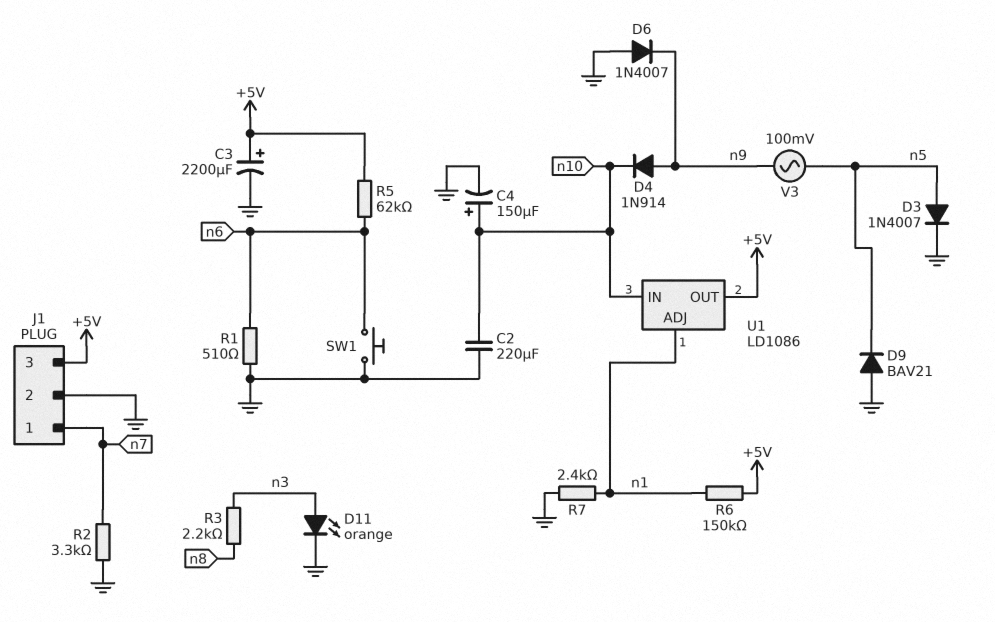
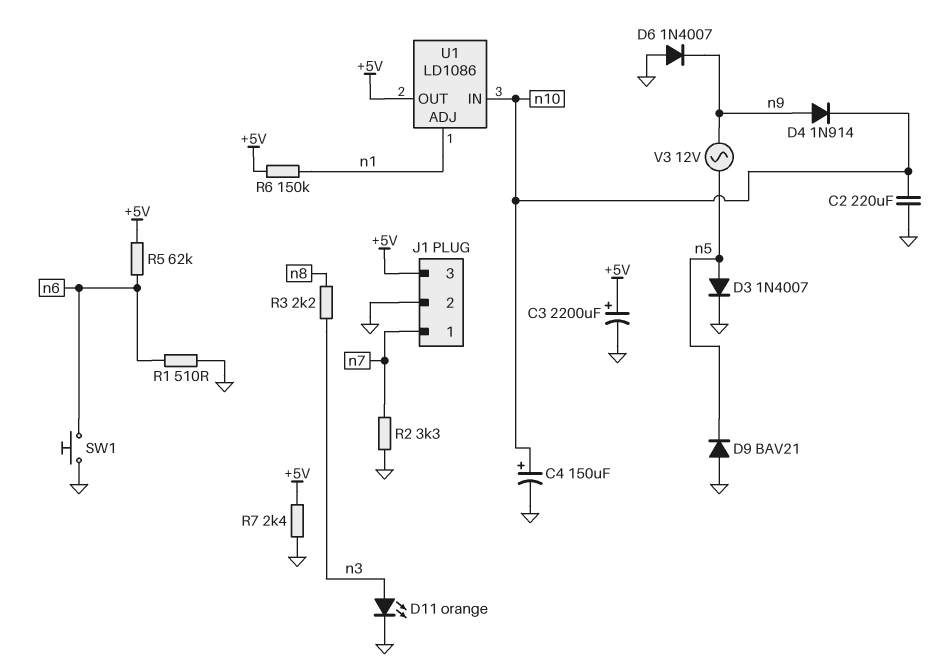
R7: 2.4k (GND, n1) -> 2.4k (+5V, GND)
V3: AC 100mV (n5, n9) -> AC 12V (n5, n9)

